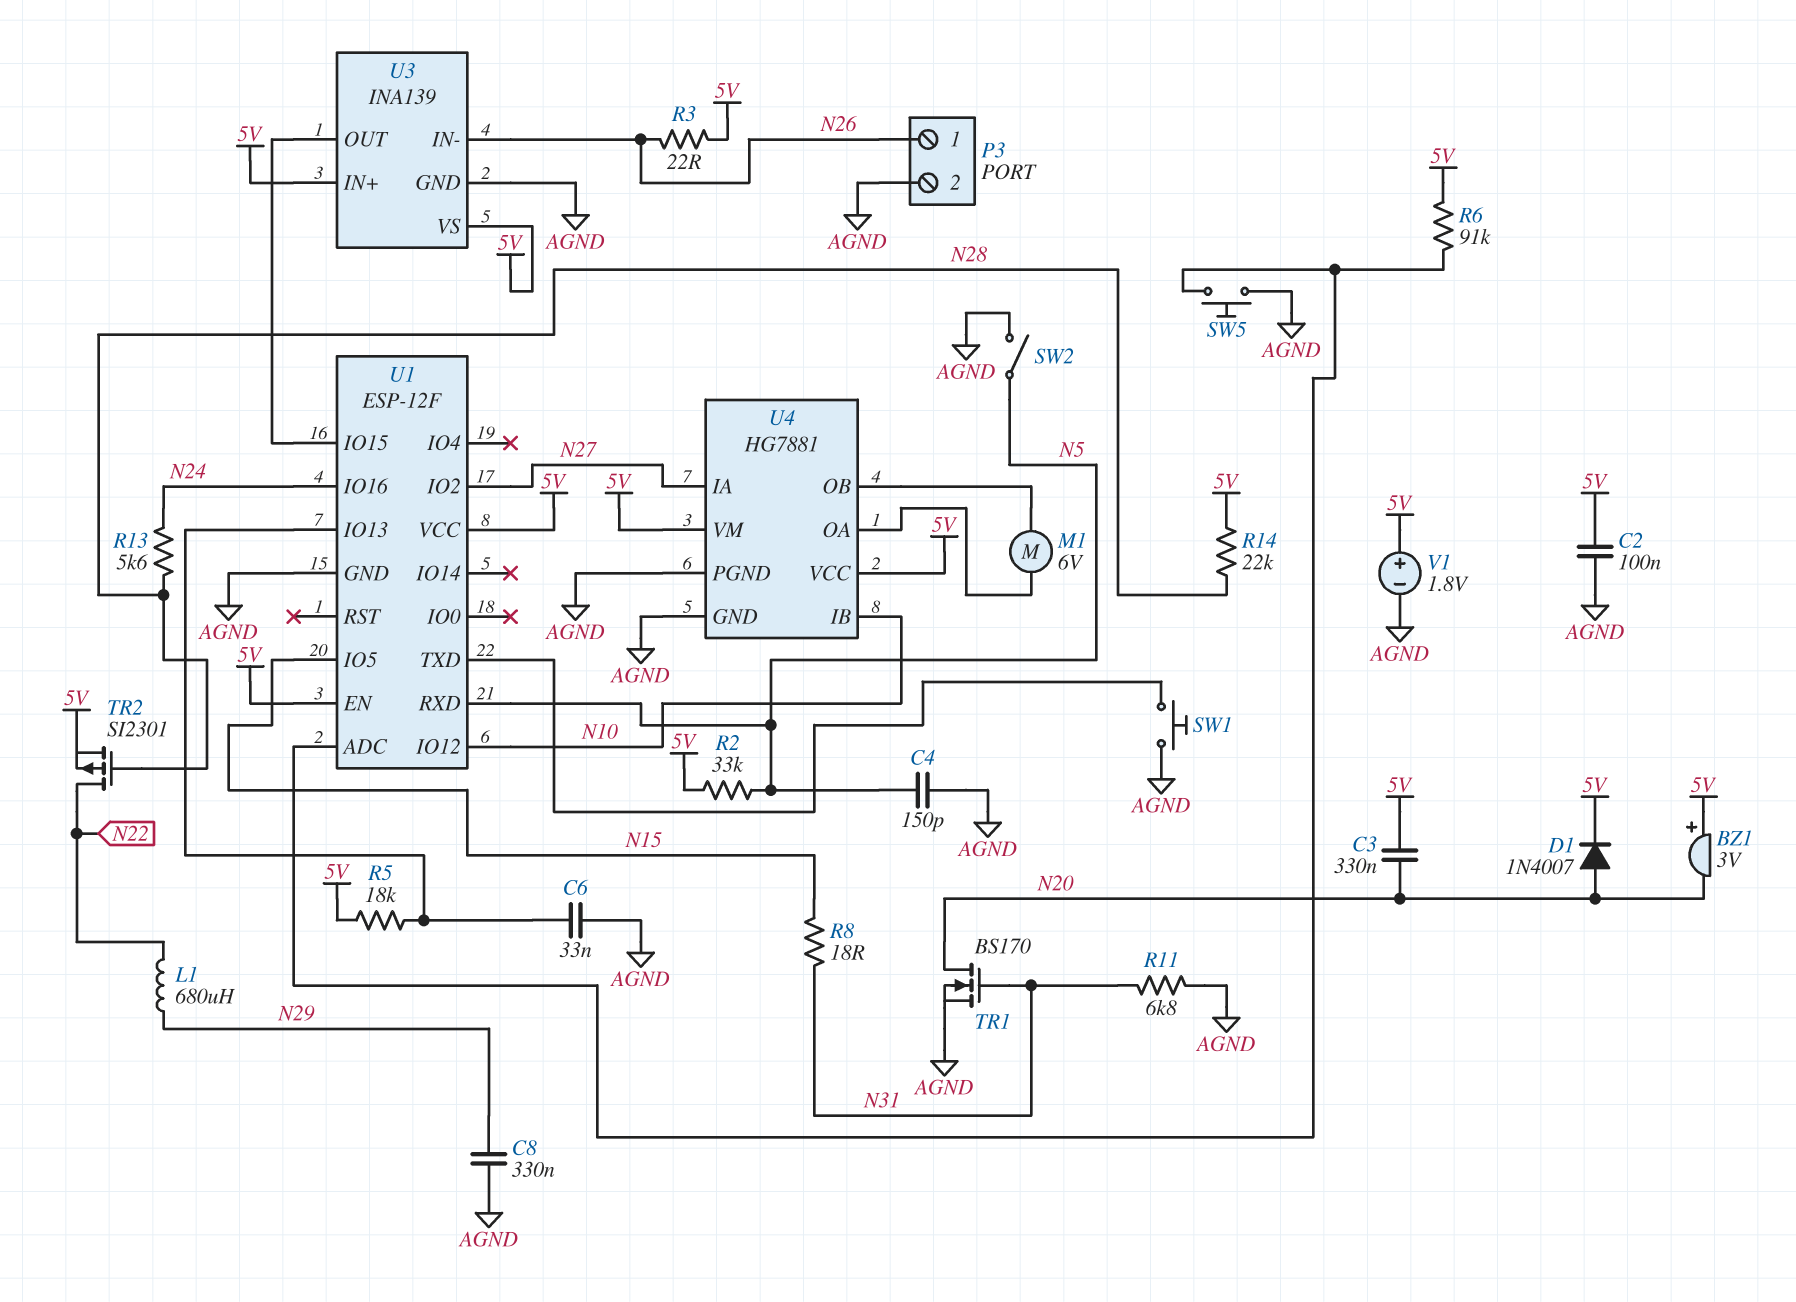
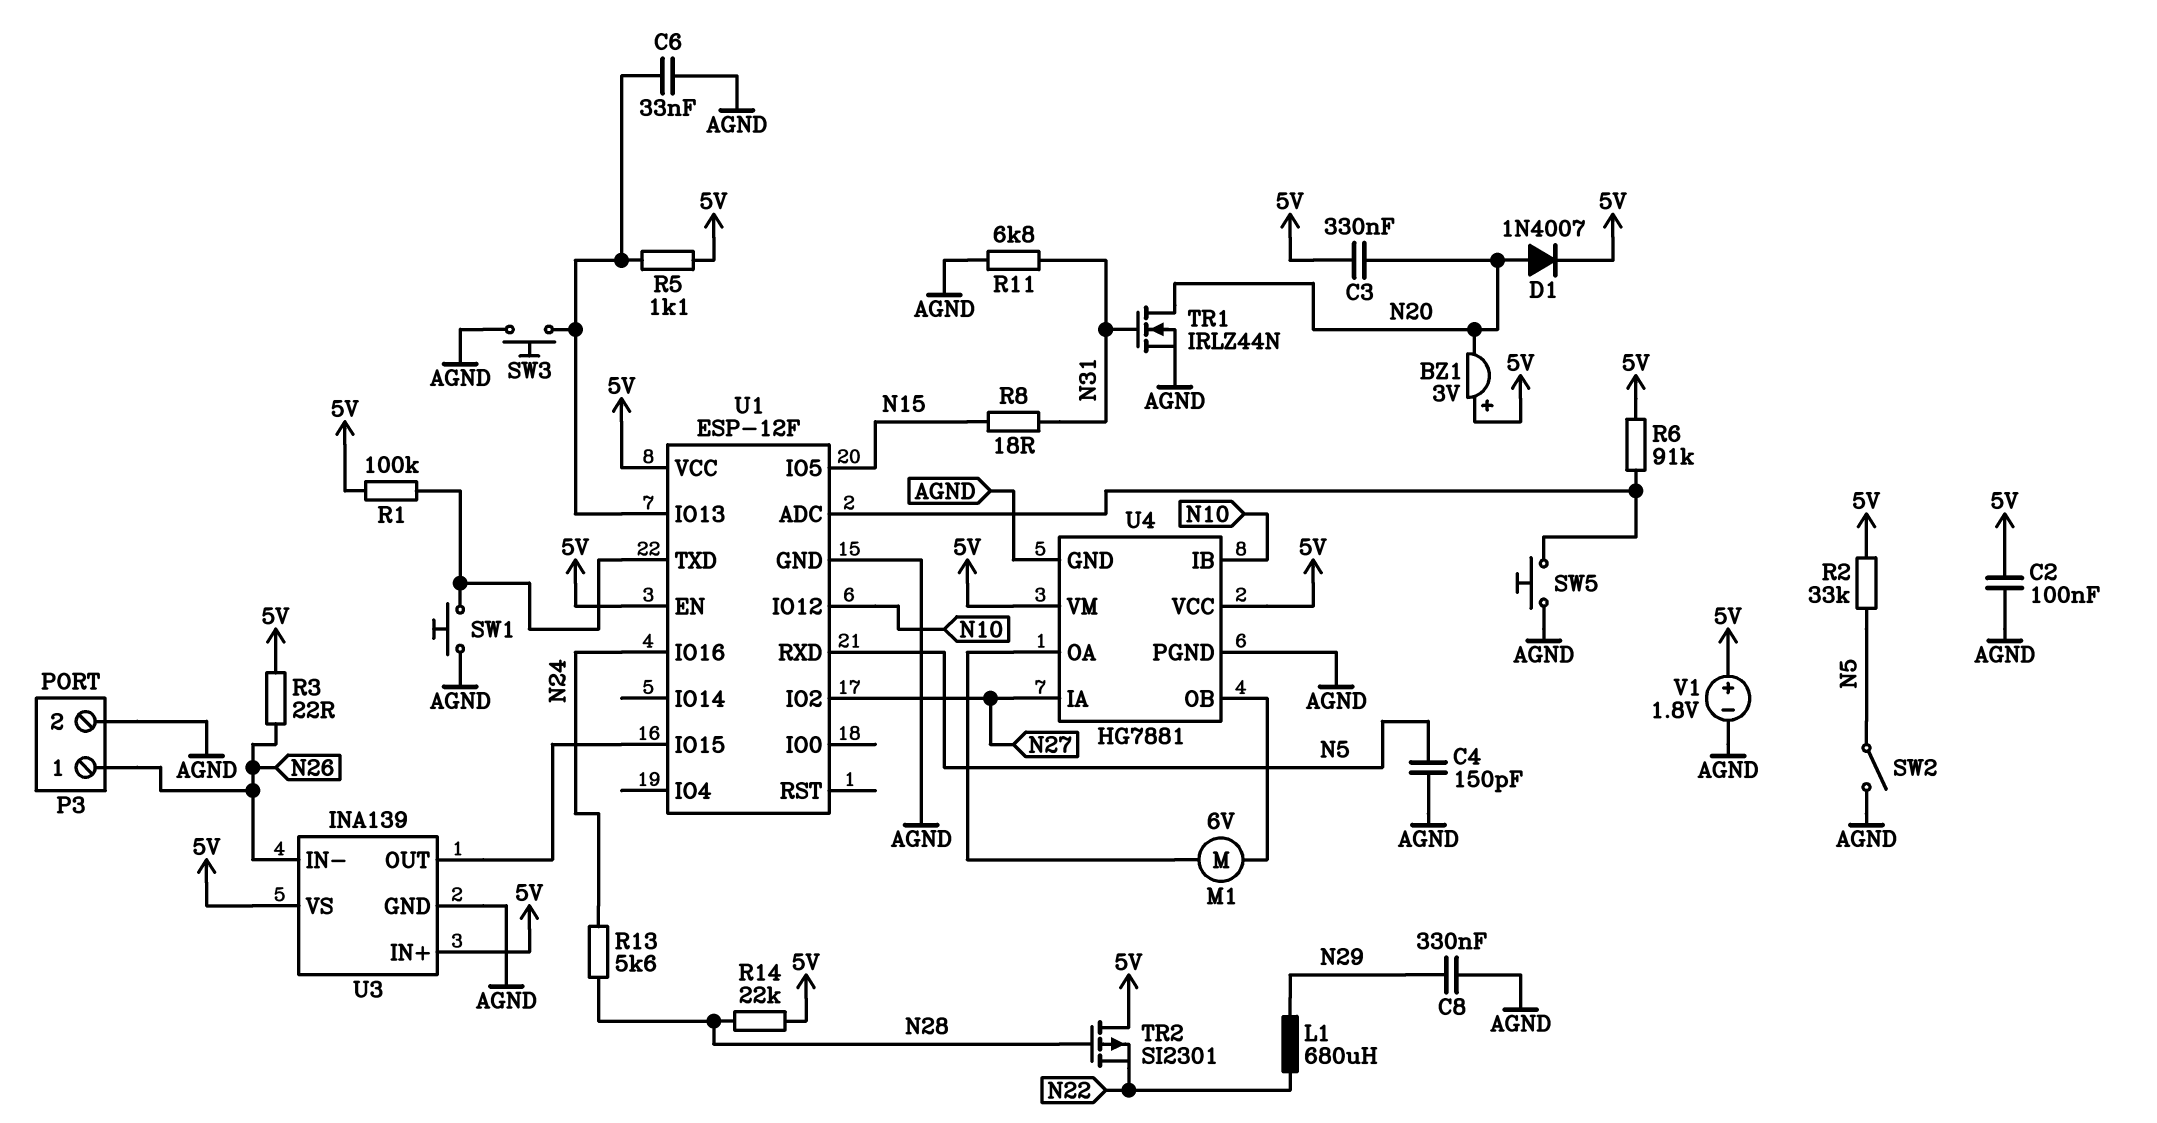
R1: none -> 100k (5V, U1/TXD)
R5: 18k (5V, U1/IO13) -> 1.1k (5V, U1/IO13)
SW3: none -> button (AGND, U1/IO13)
TR1: NMOS BS170 (G N31, D N20, S AGND) -> NMOS IRLZ44N (G N31, D N20, S AGND)
TR2: PMOS SI2301 (G N28, D N22, S 5V) -> PMOS SI2301 (G N28, D 5V, S N22)

